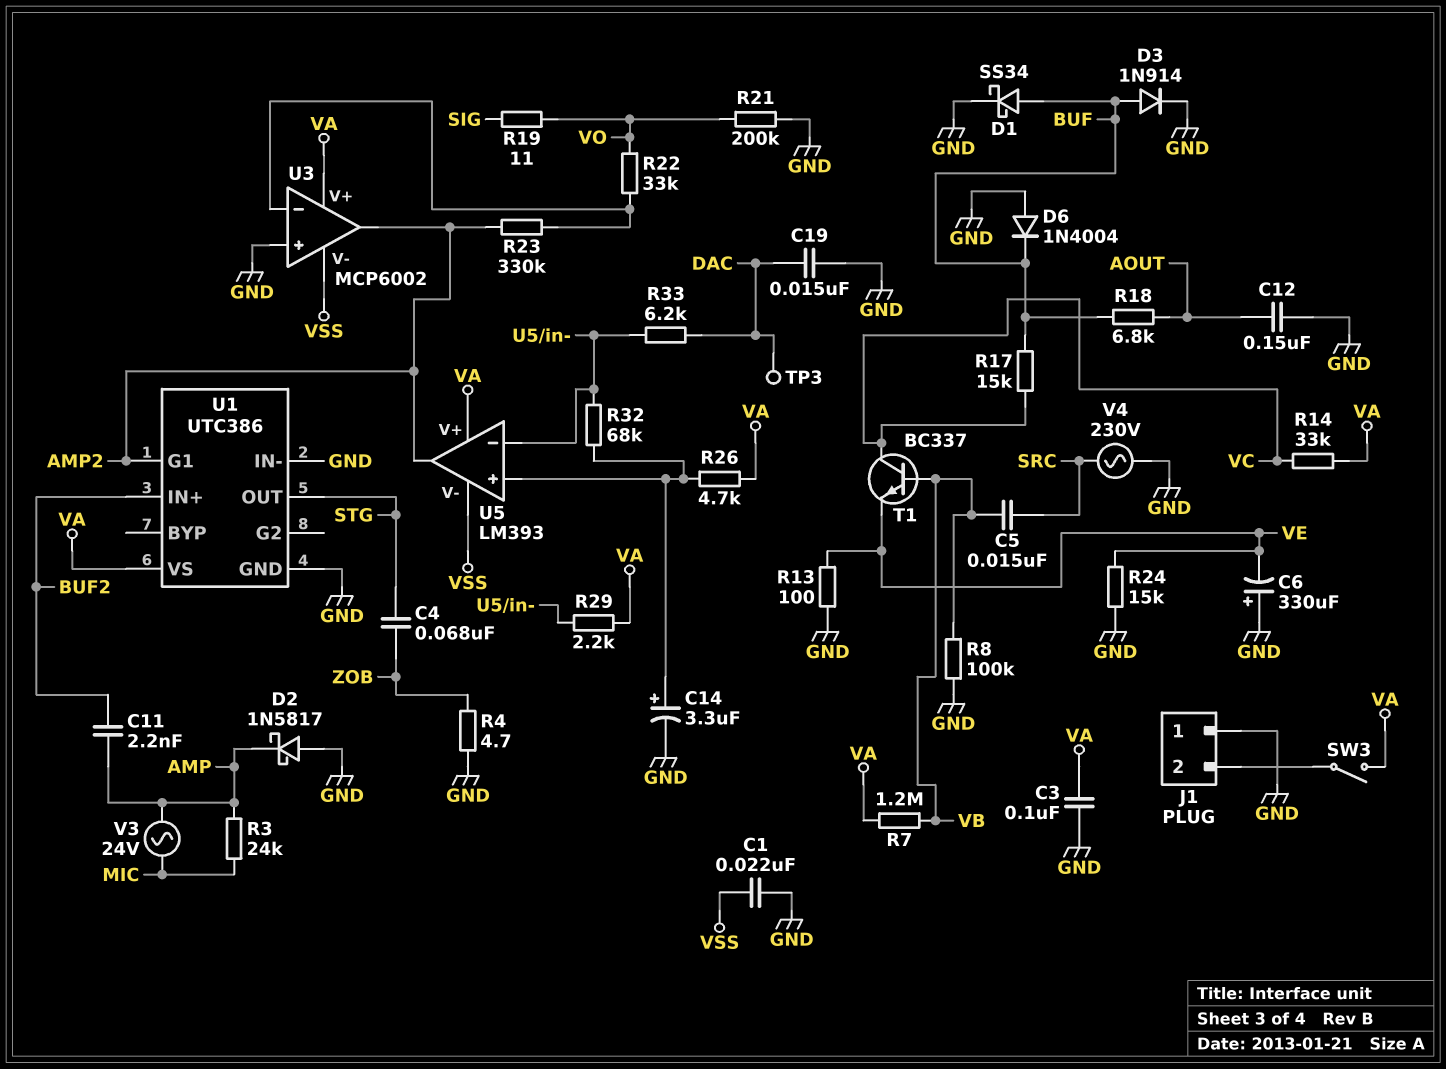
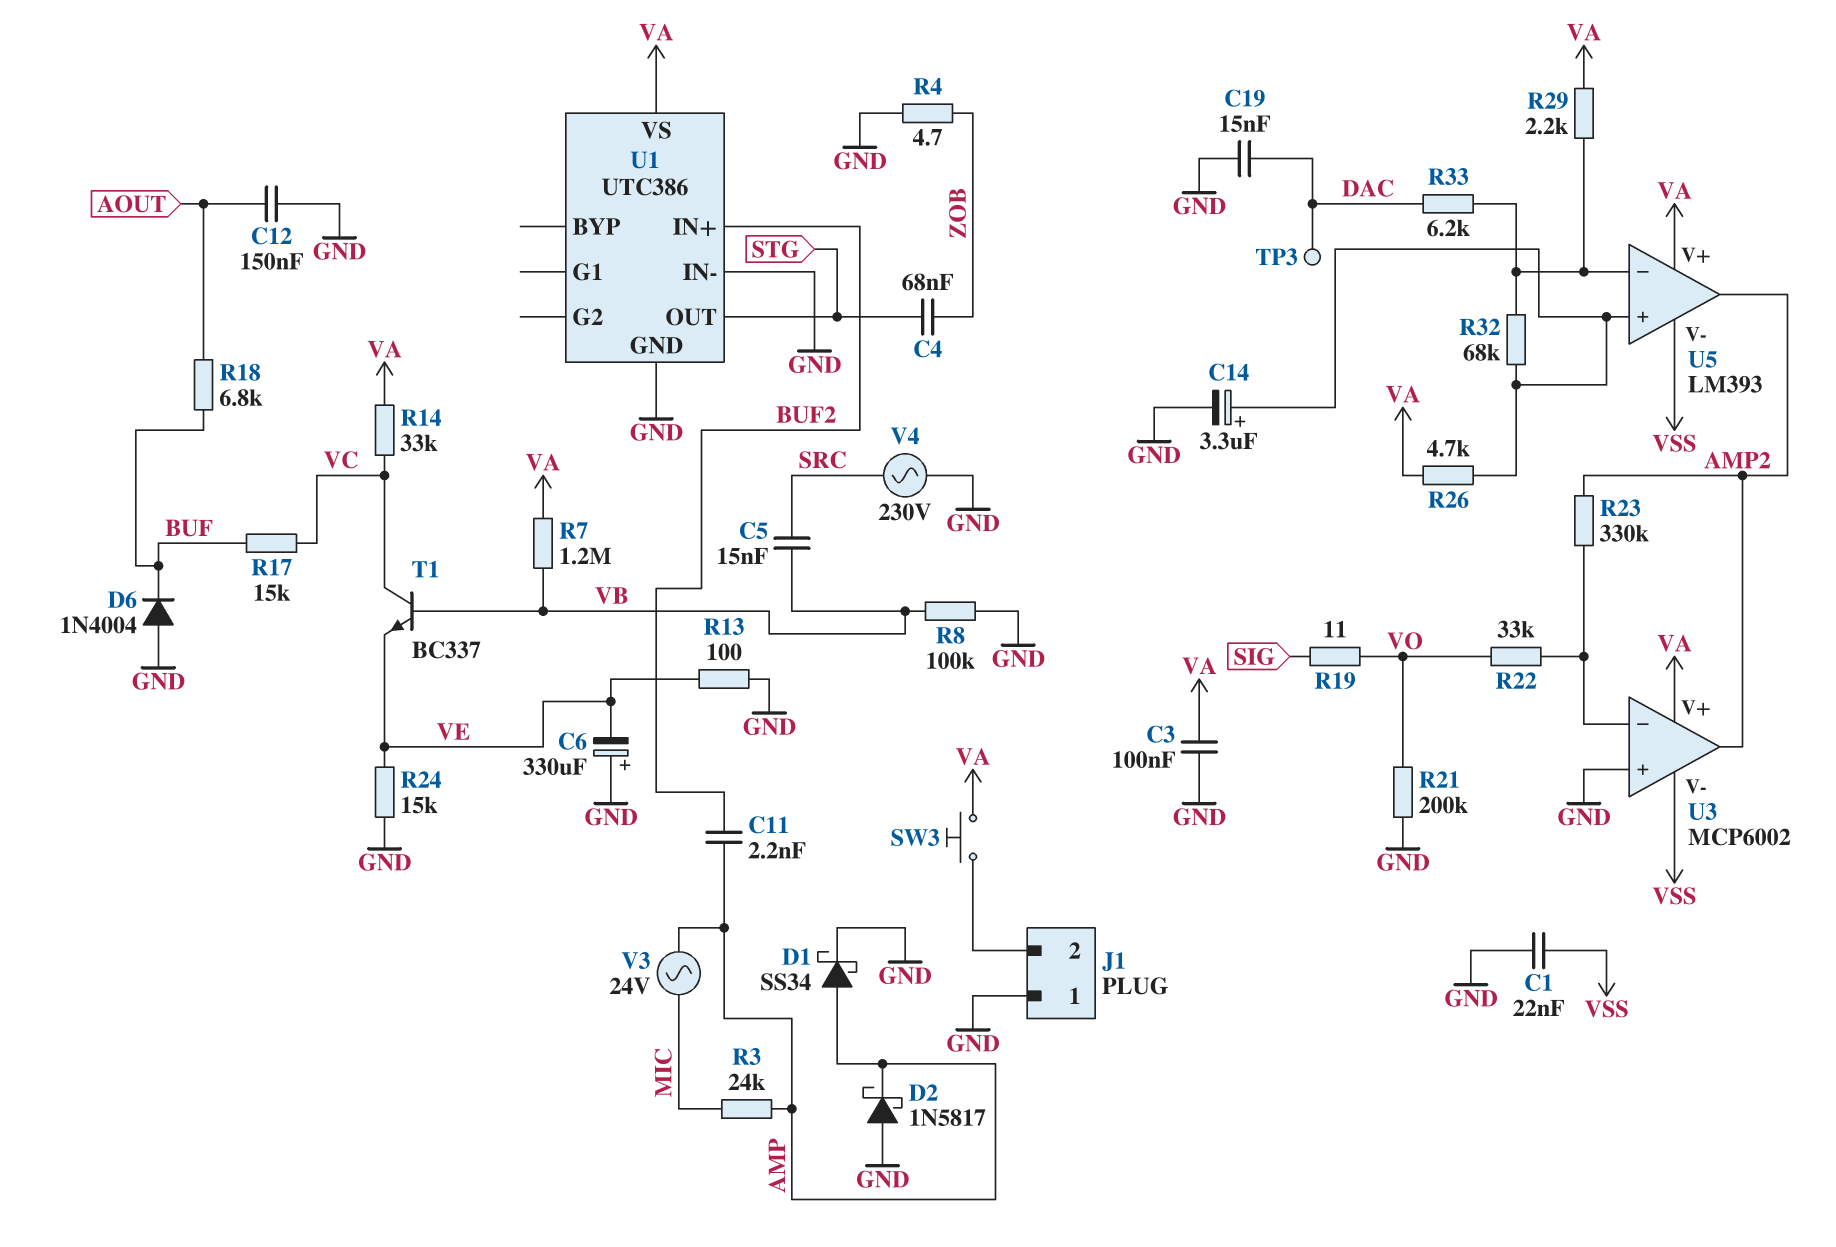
D1: schottky SS34 (A BUF, K GND) -> schottky SS34 (A AMP, K GND)
D3: diode 1N914 (A BUF, K GND) -> none
SW3: switch (J1/2, VA) -> button (J1/2, VA)
U1 pin G1: AMP2 -> none

